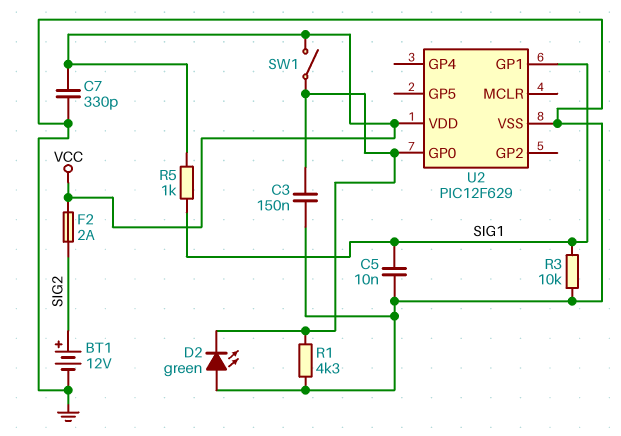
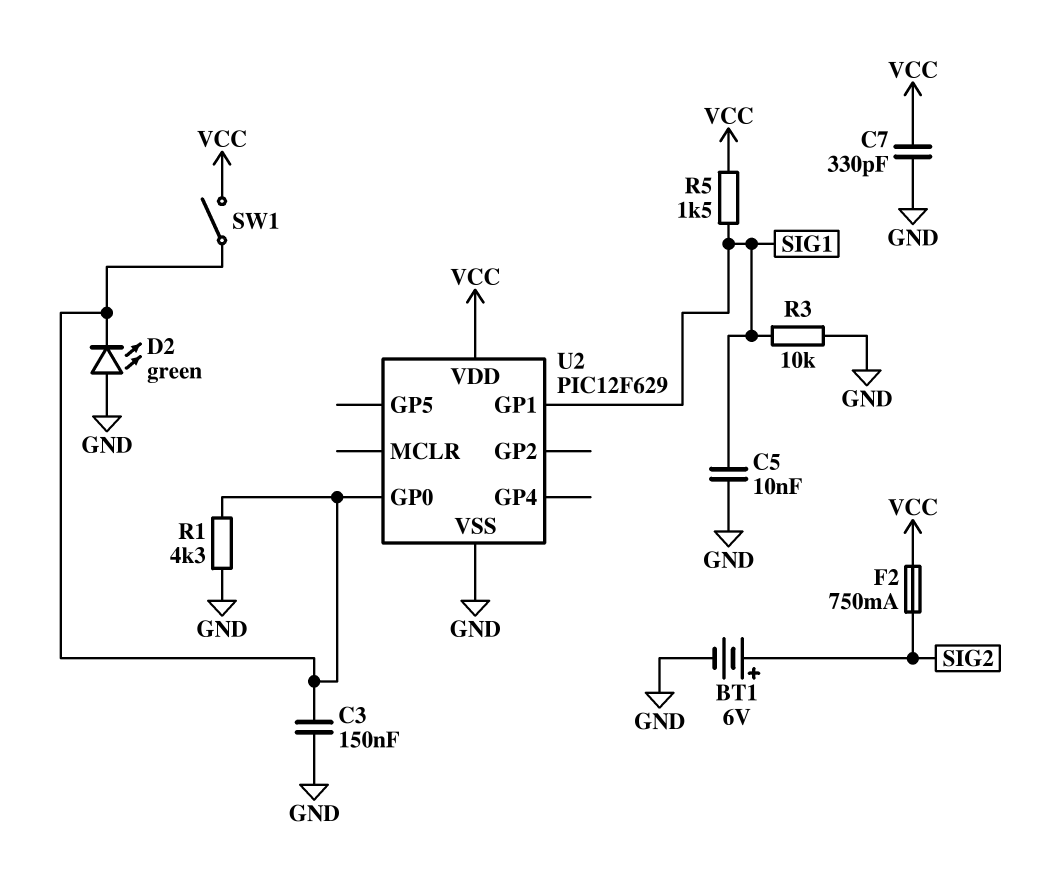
BT1: 12V (plus SIG2, minus GND) -> 6V (plus SIG2, minus GND)
F2: 2A (SIG2, VCC) -> 750mA (SIG2, VCC)
R5: 1k (SIG1, VCC) -> 1.5k (SIG1, VCC)

